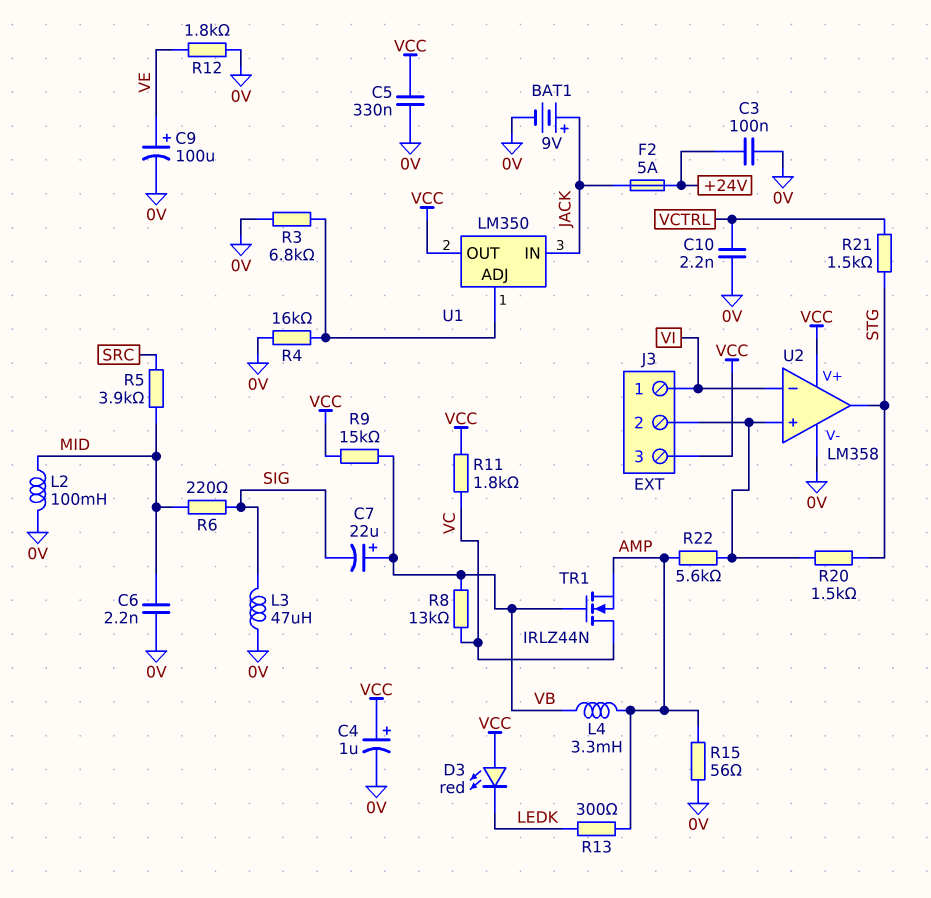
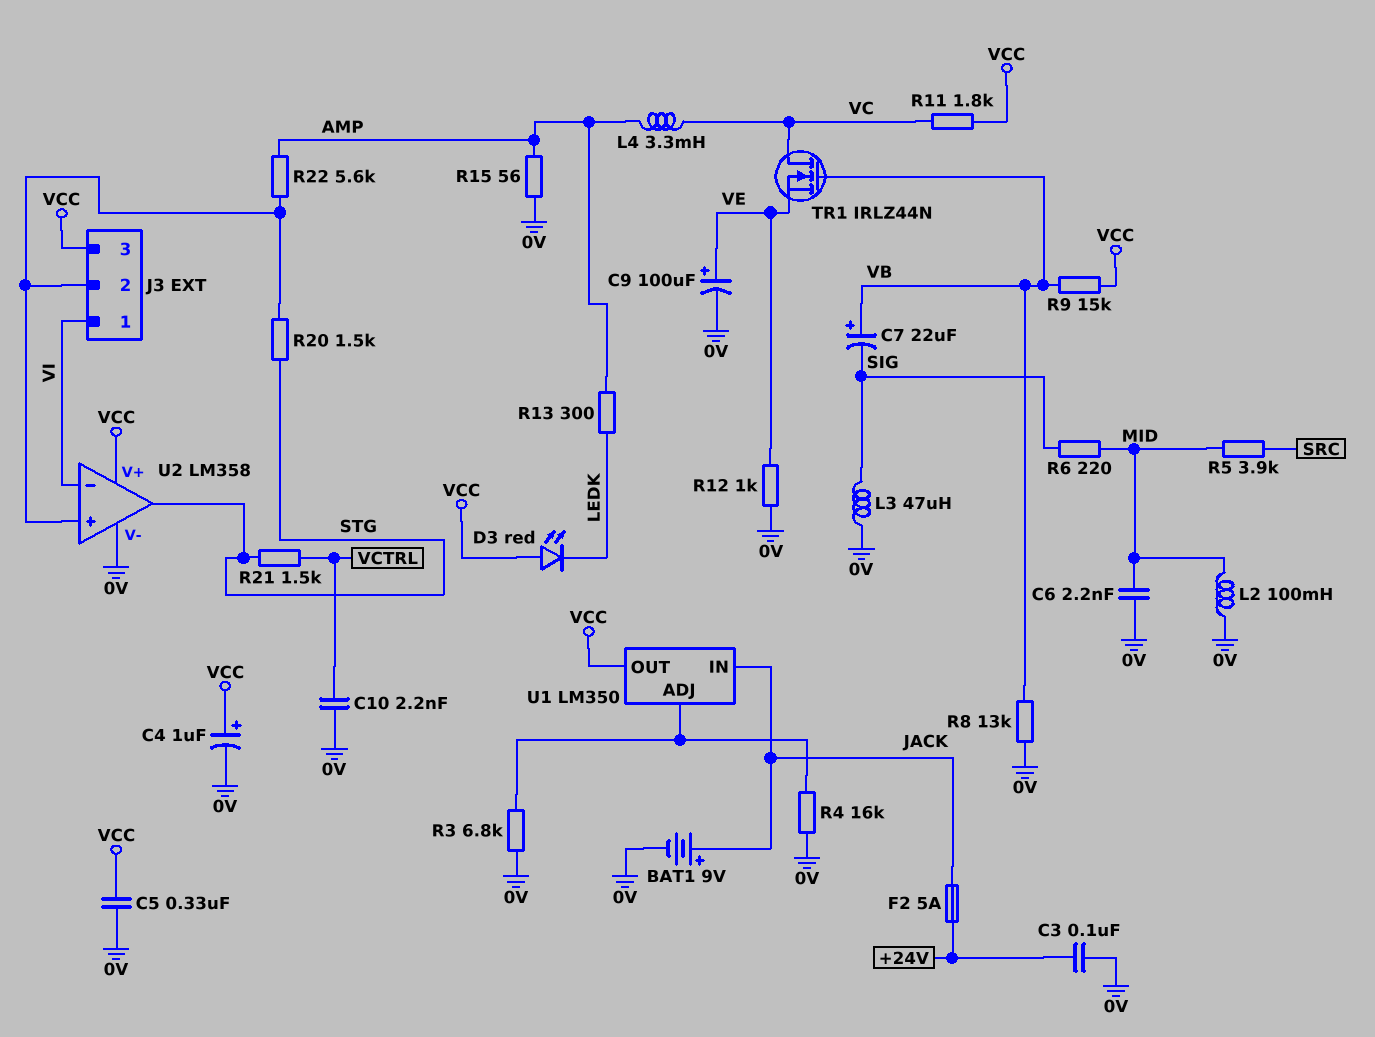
L4: 3.3mH (AMP, VB) -> 3.3mH (AMP, VC)
R8: 13k (VB, VC) -> 13k (0V, VB)
R12: 1.8k (0V, VE) -> 1k (0V, VE)
TR1: NMOS IRLZ44N (G VB, D VC, S AMP) -> NMOS IRLZ44N (G VB, D VC, S VE)

